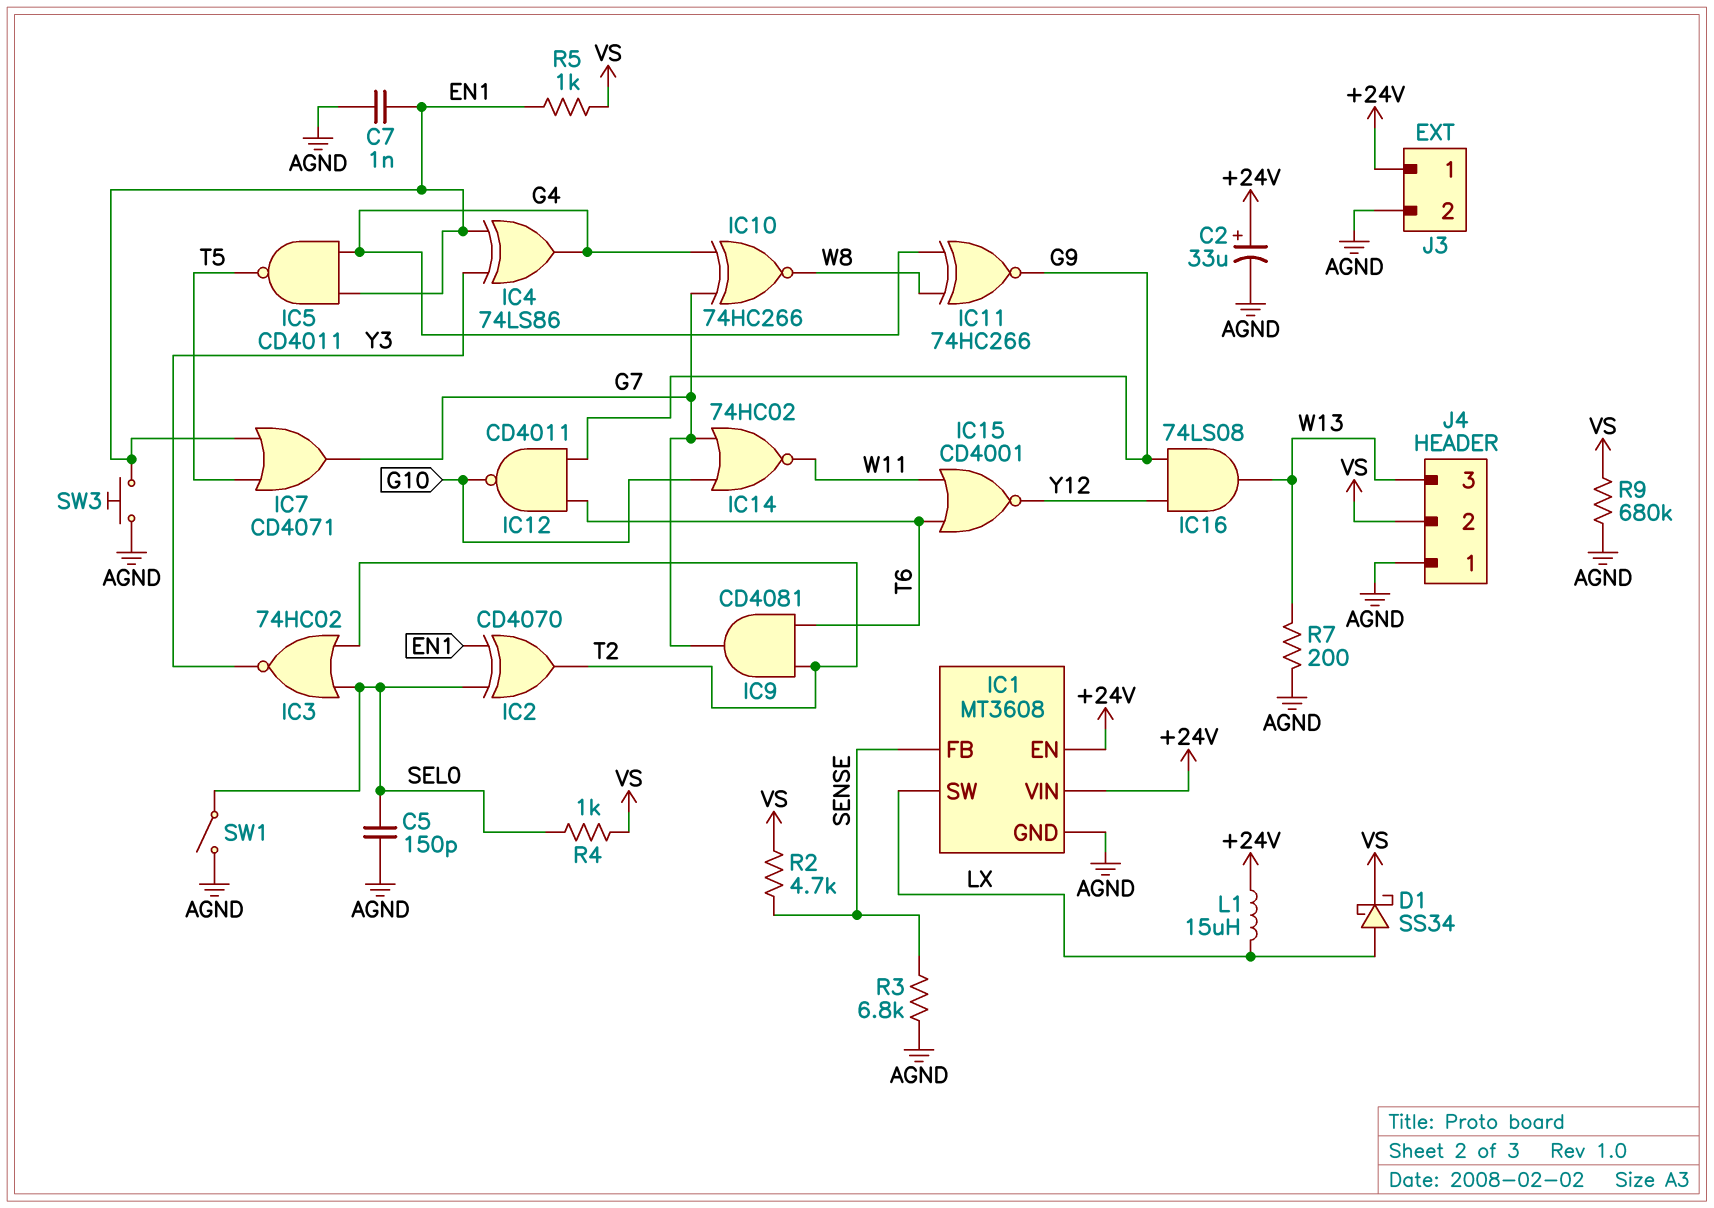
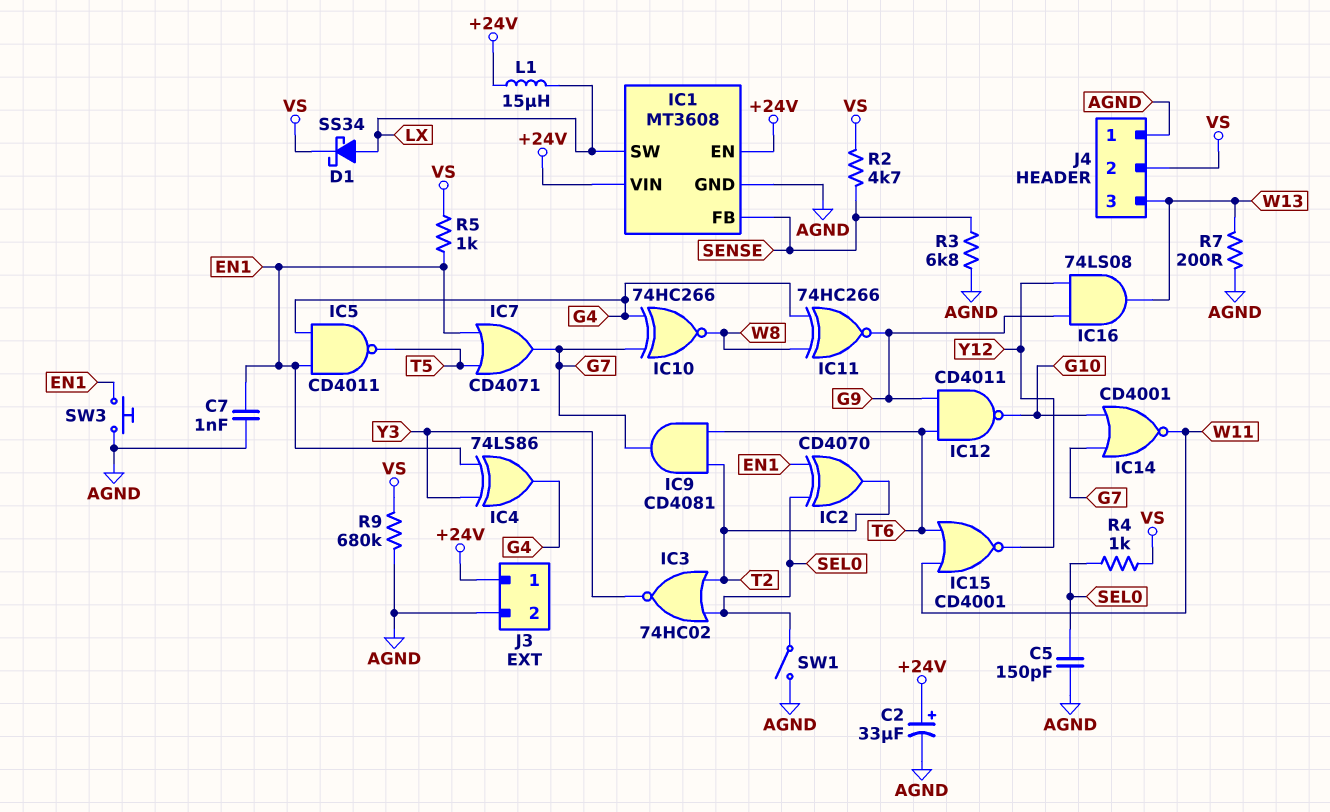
IC14: NOR 74HC02 (in G7, in G10, out W11) -> NOR CD4001 (in G7, in G10, out W11)

